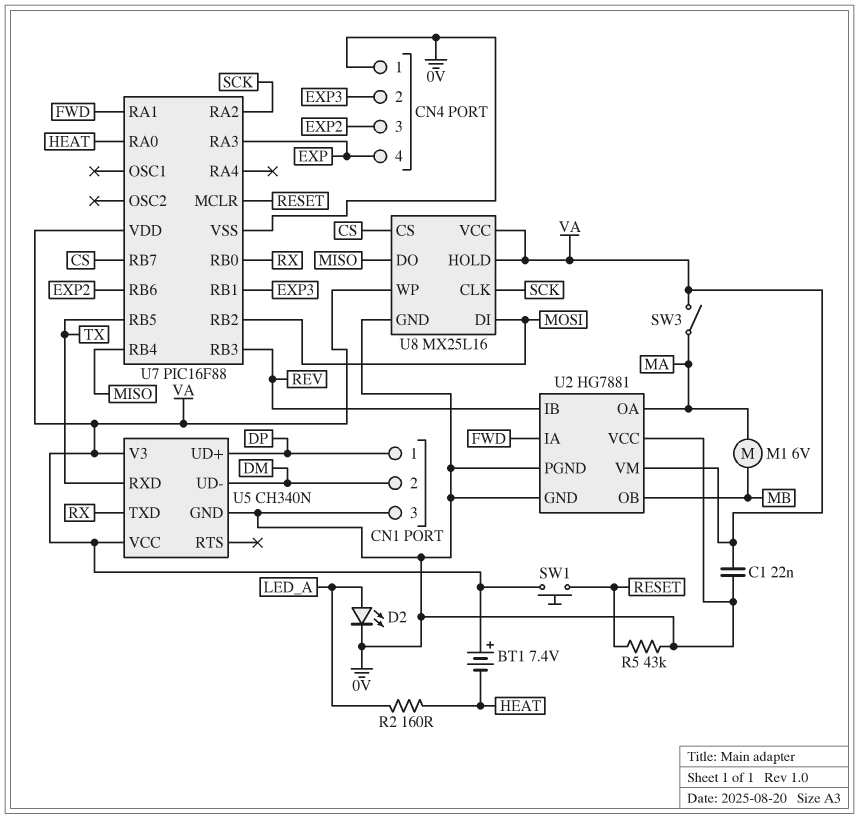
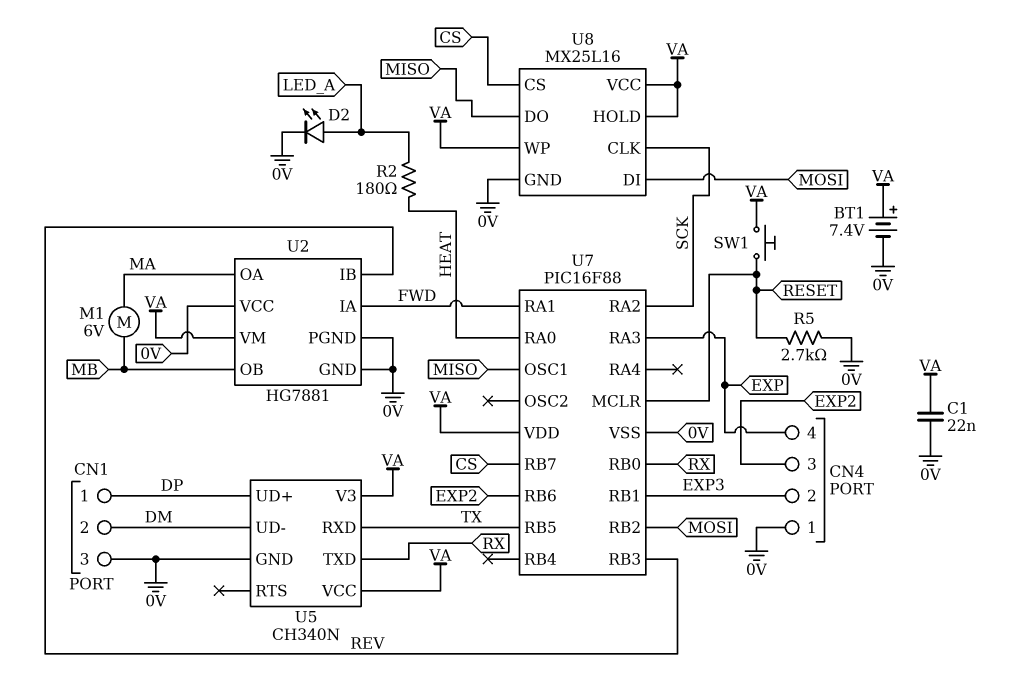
BT1: 7.4V (plus VA, minus HEAT) -> 7.4V (plus VA, minus 0V)
R2: 160 (HEAT, LED_A) -> 180 (HEAT, LED_A)
R5: 43k (0V, RESET) -> 2.7k (0V, RESET)
SW3: switch (MA, VA) -> none
U7 pin OSC1: none -> MISO
U7 pin RB4: MISO -> none

